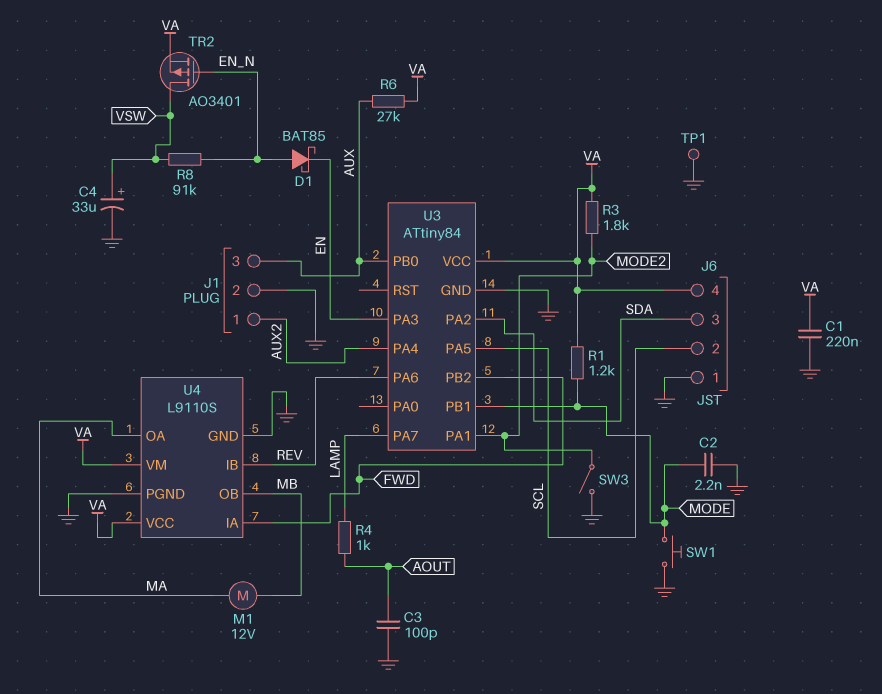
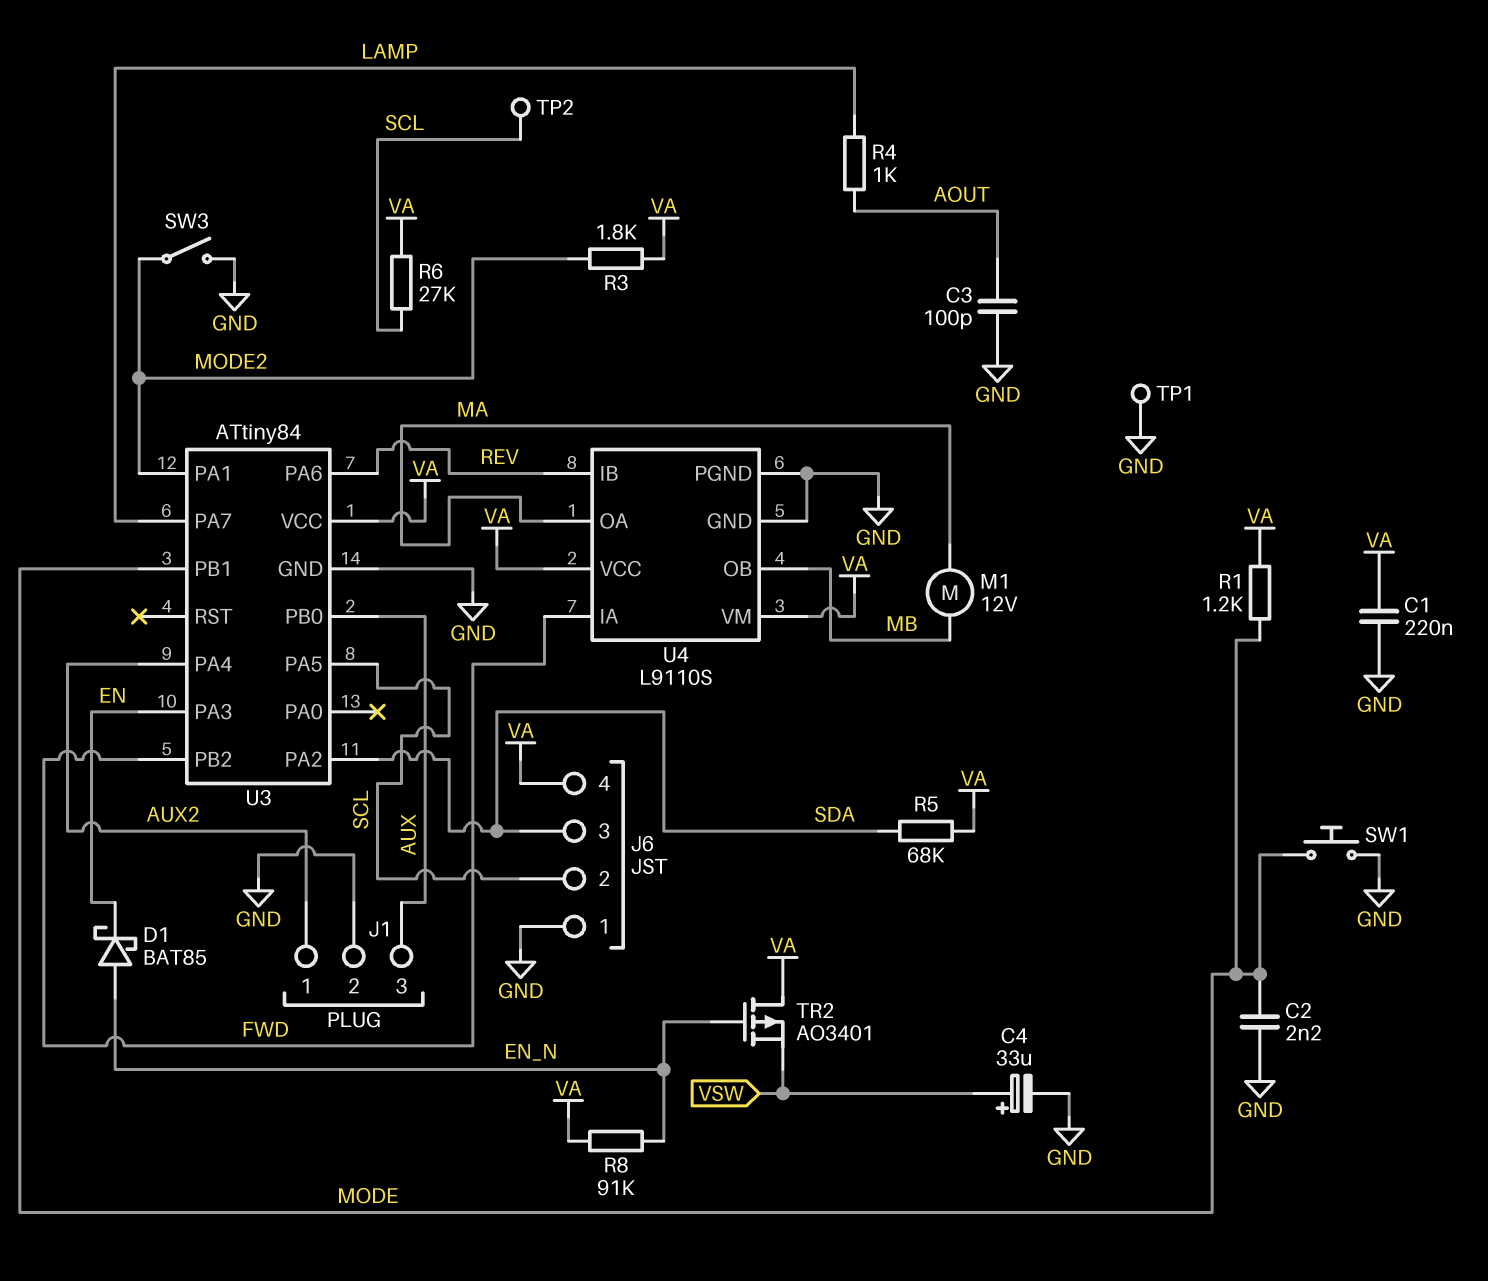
R5: none -> 68k (SDA, VA)
R6: 27k (AUX, VA) -> 27k (SCL, VA)
R8: 91k (EN_N, VSW) -> 91k (EN_N, VA)
TP2: none -> test point (SCL)
TR2: PMOS AO3401 (G EN_N, D VSW, S VA) -> PMOS AO3401 (G EN_N, D VA, S VSW)

